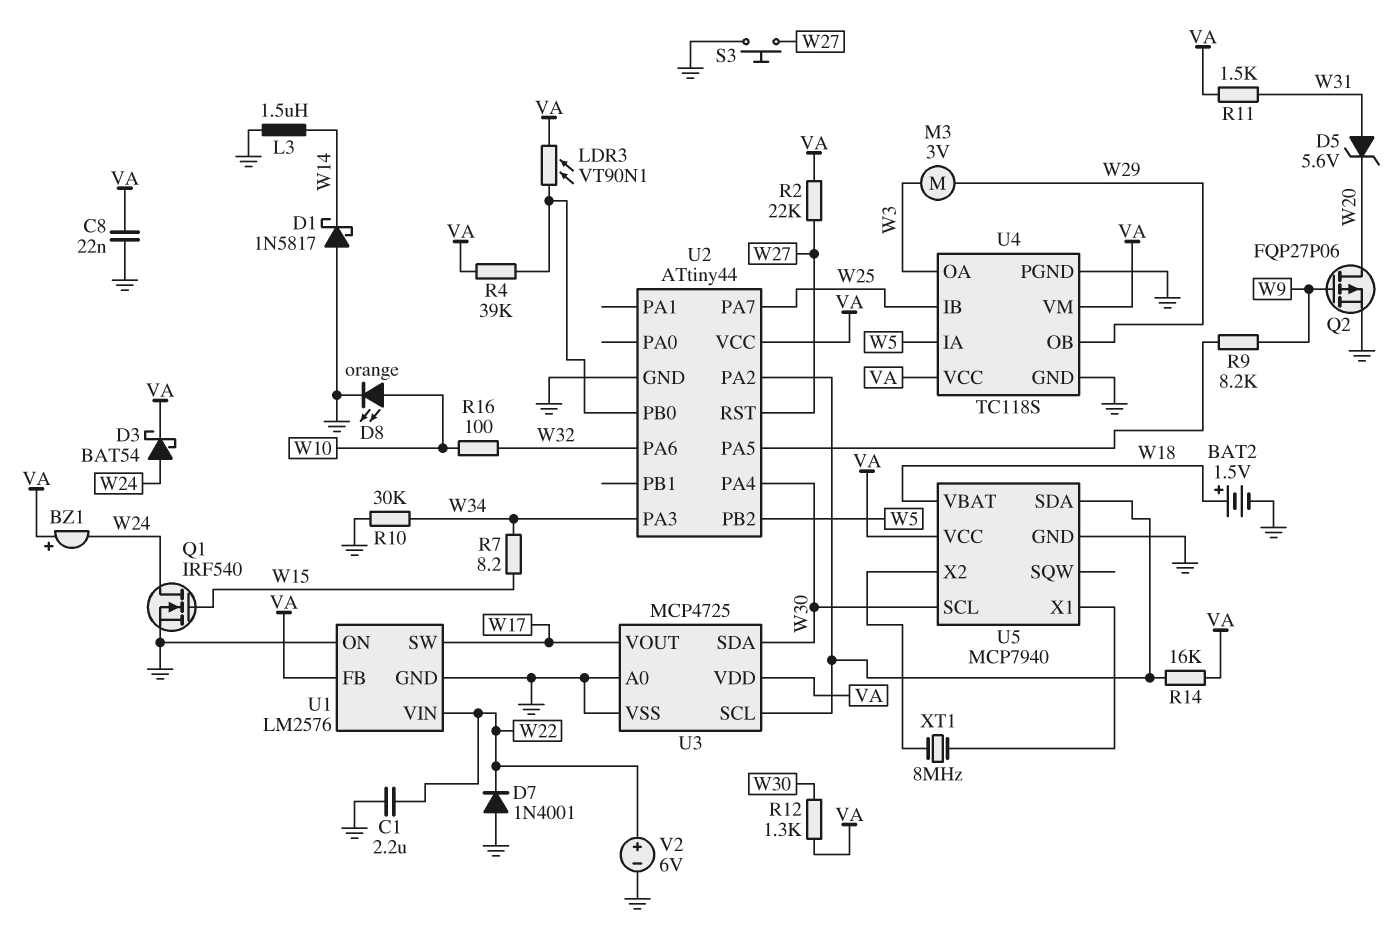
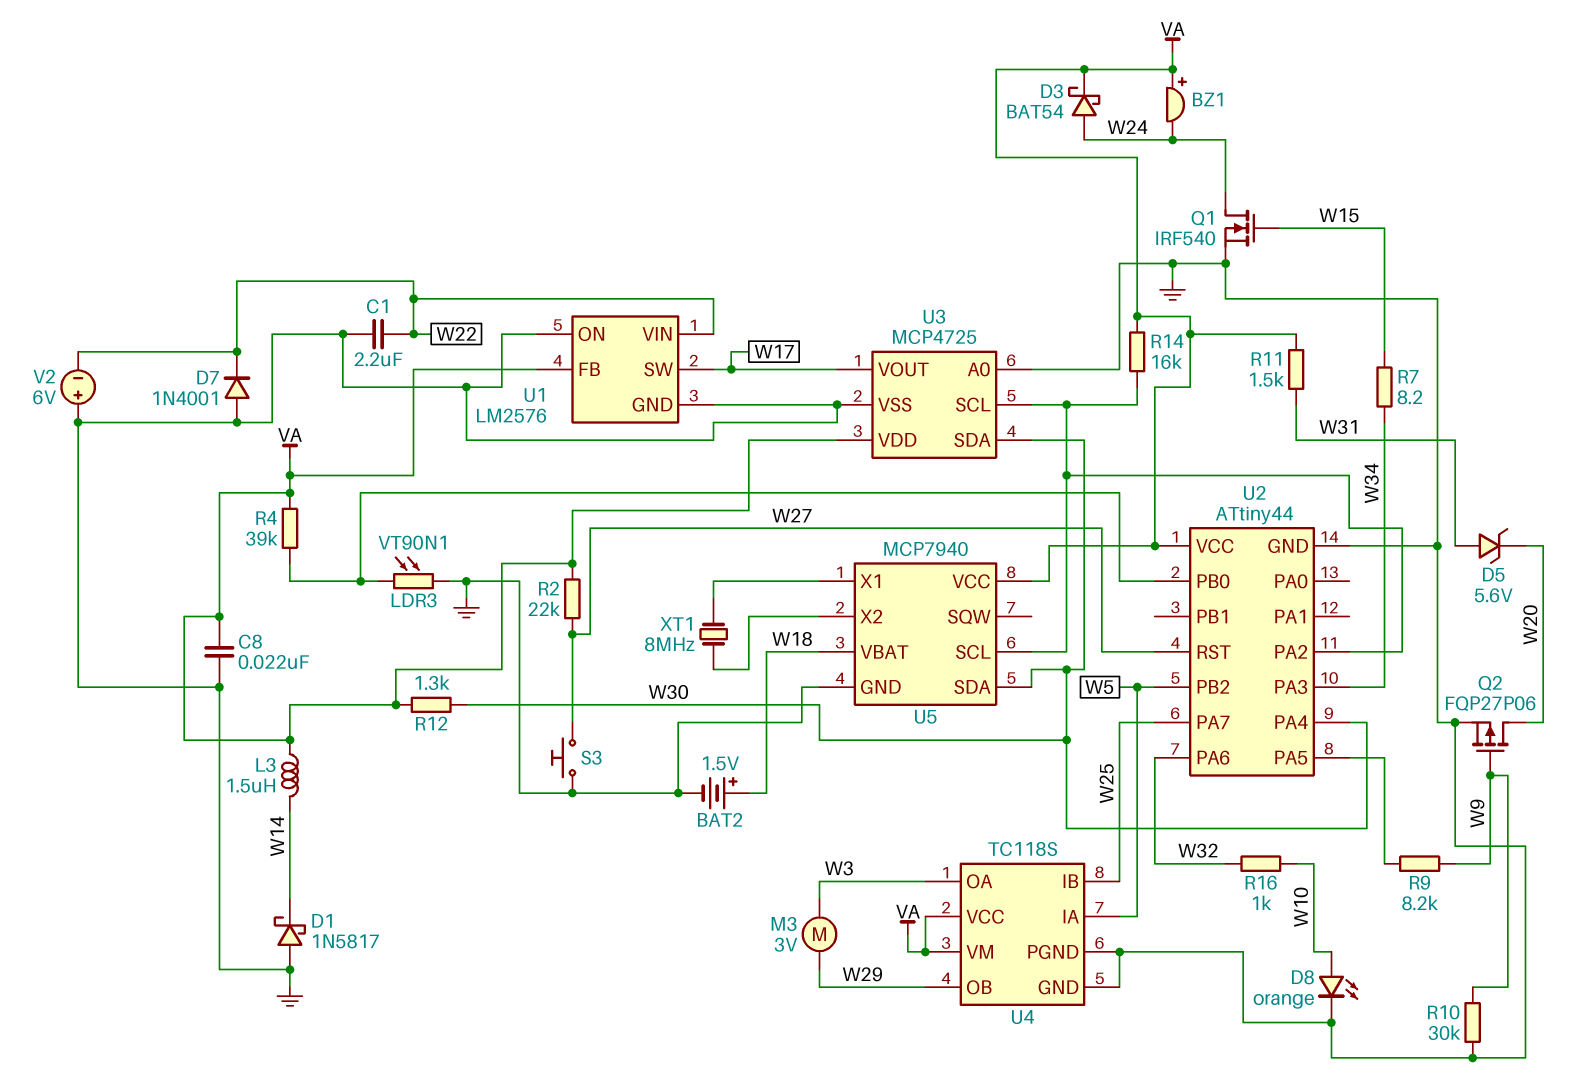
L3: 1.5uH (GND, W14) -> 1.5uH (VA, W14)
LDR3: VT90N1 (U2/PB0, VA) -> VT90N1 (GND, U2/PB0)
R10: 30k (GND, W34) -> 30k (GND, W9)
R16: 100 (W10, W32) -> 1k (W10, W32)
U5 pin SCL: W30 -> U2/PA2
U5 pin SDA: U2/PA2 -> W30
V2: 6V (plus W22, minus GND) -> 6V (plus GND, minus W22)

